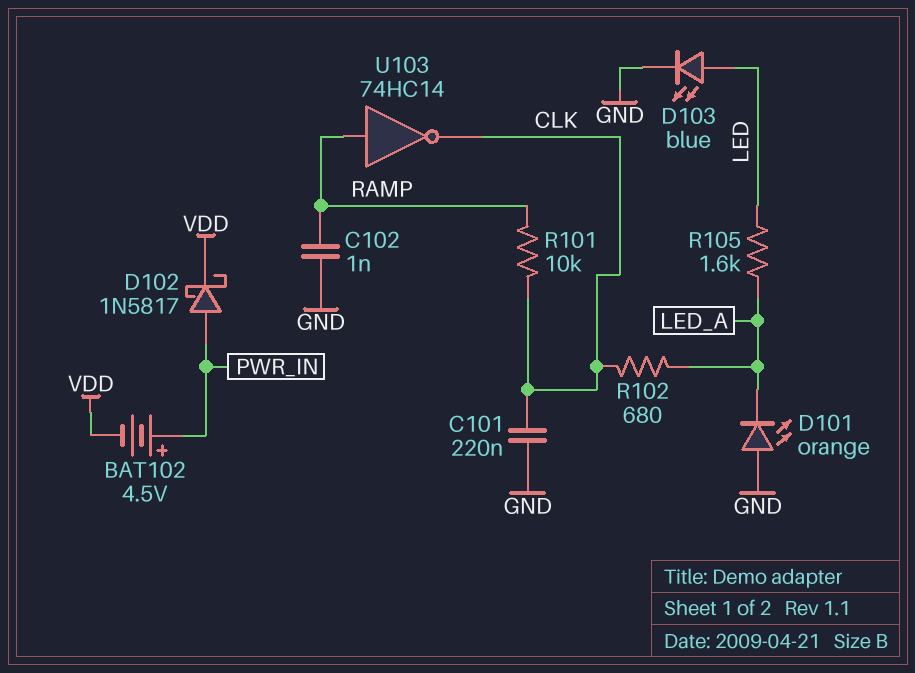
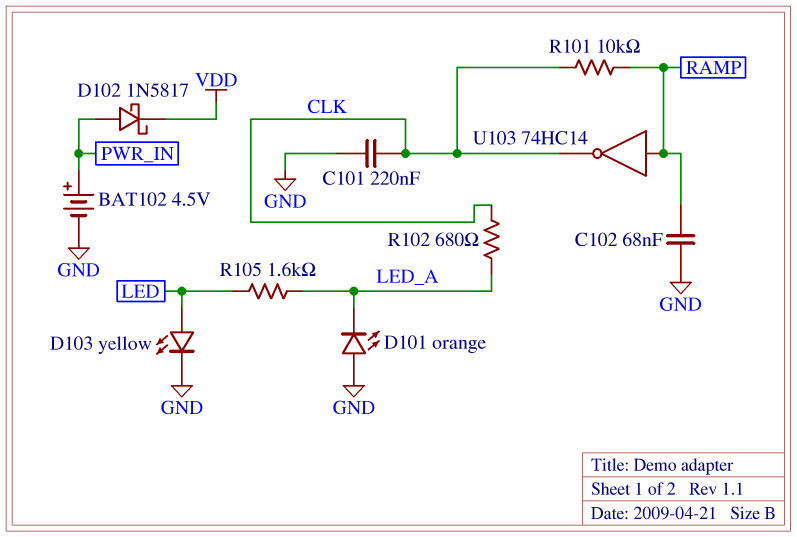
BAT102: 4.5V (plus PWR_IN, minus VDD) -> 4.5V (plus PWR_IN, minus GND)
C102: 1nF (GND, RAMP) -> 68nF (GND, RAMP)
D103: LED blue (A LED, K GND) -> LED yellow (A LED, K GND)

